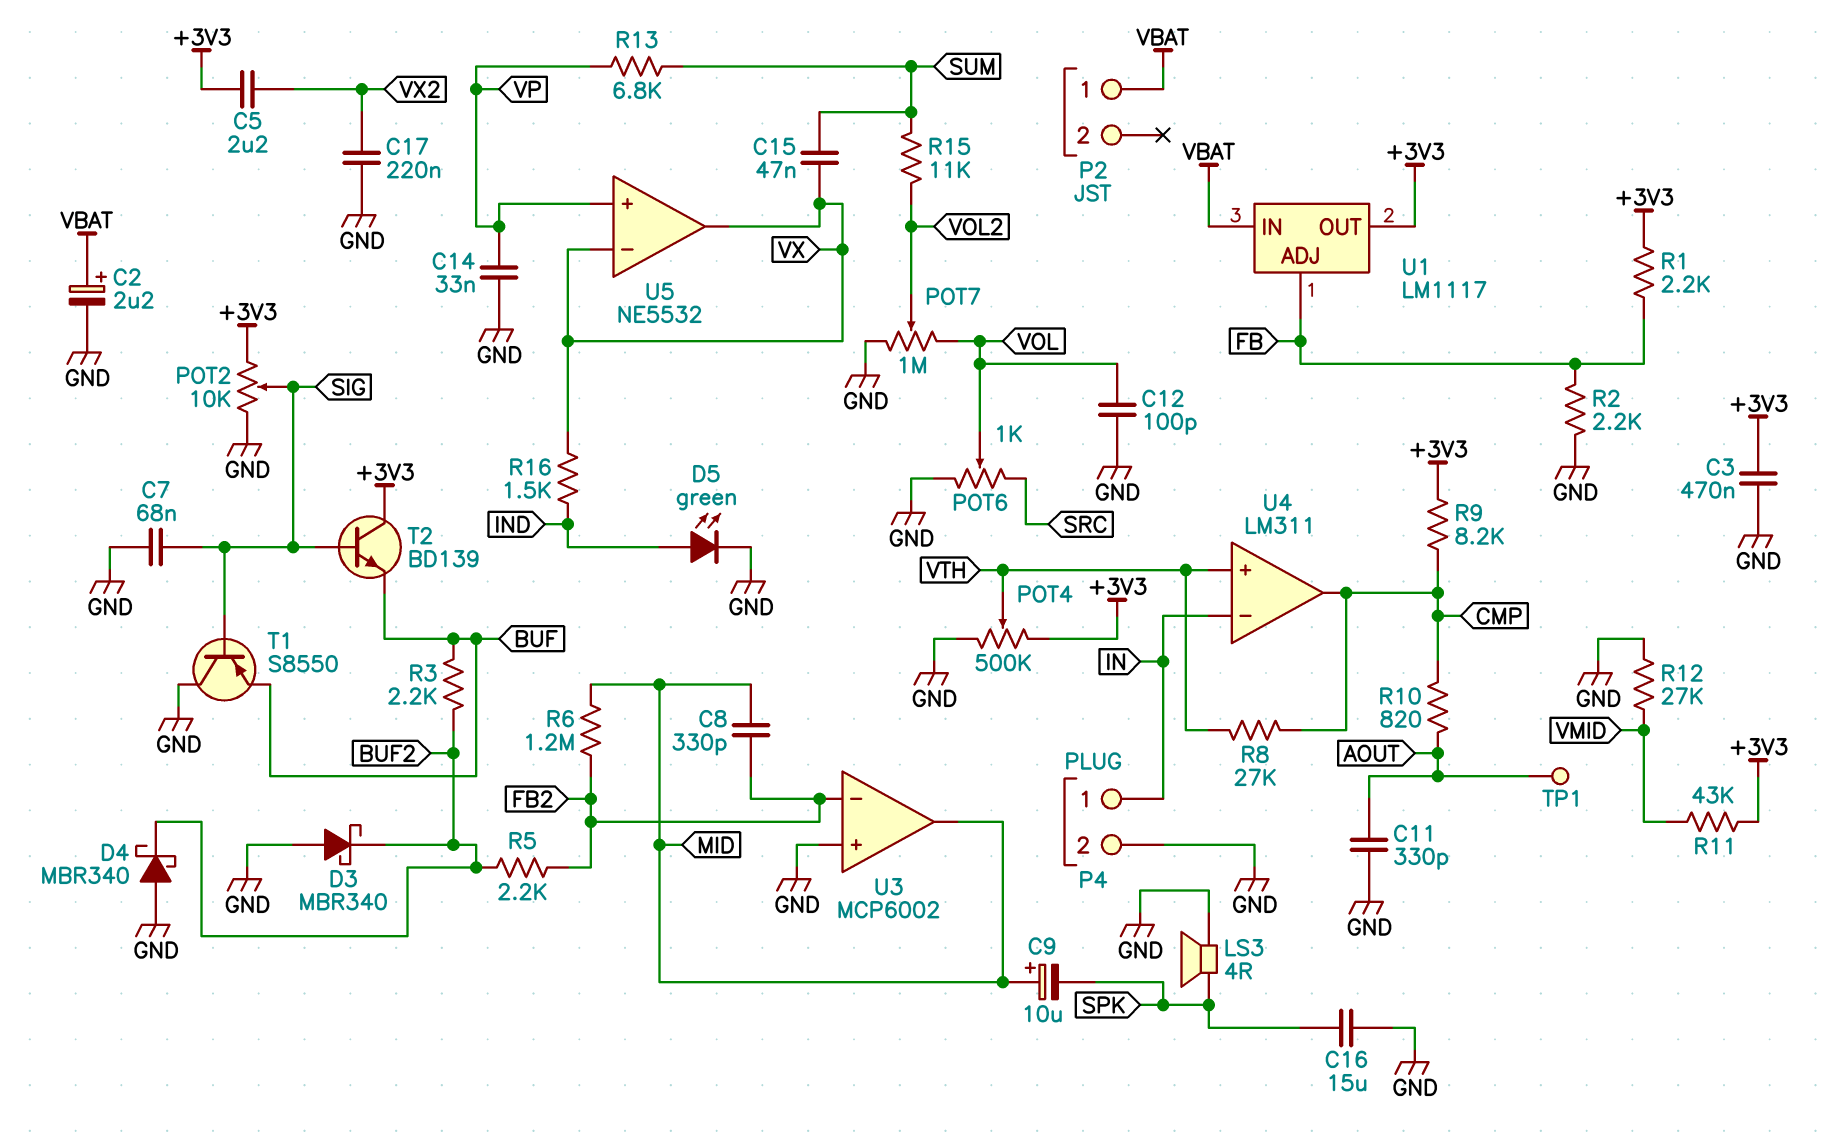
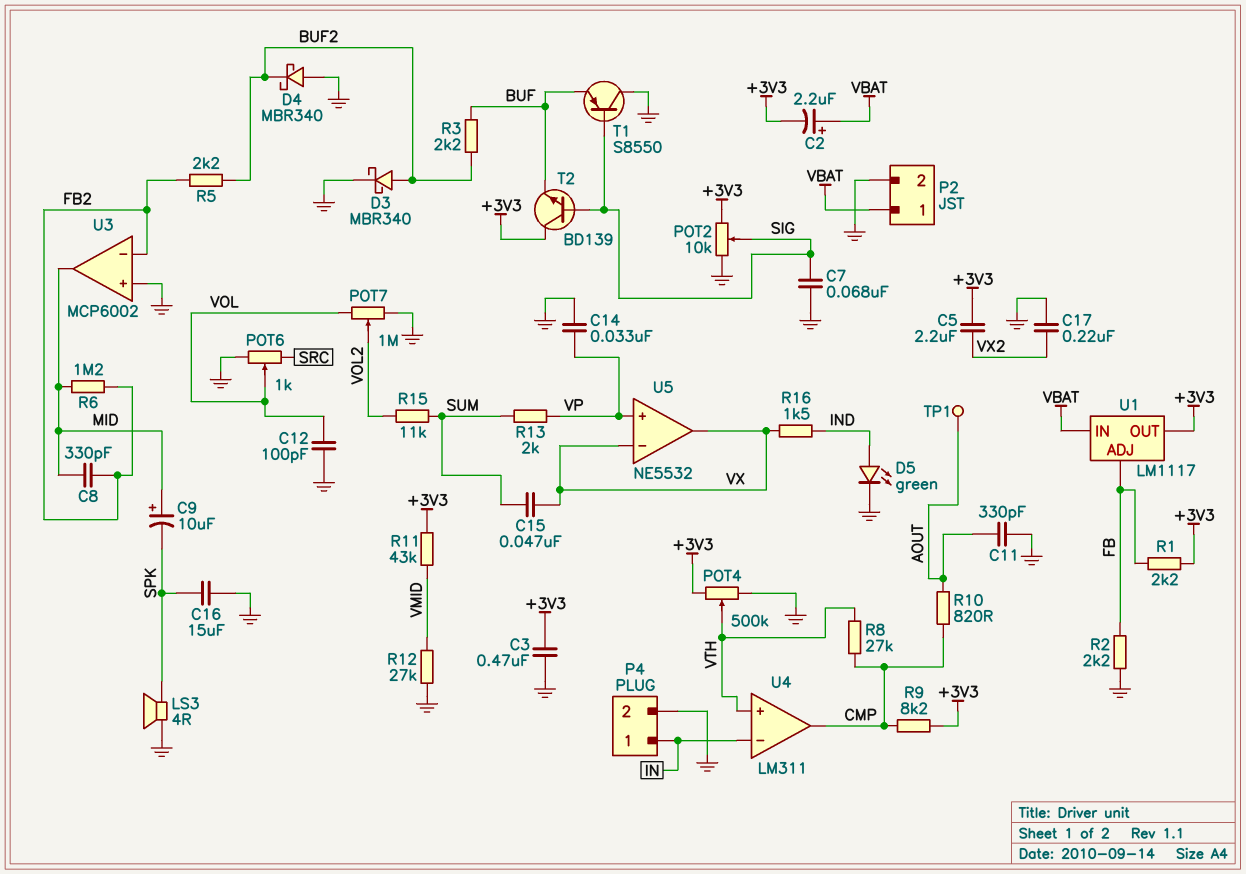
C2: 2.2uF (plus VBAT, minus GND) -> 2.2uF (plus VBAT, minus +3V3)
D3: schottky MBR340 (A GND, K BUF2) -> schottky MBR340 (A BUF2, K GND)
P2 pin 2: none -> GND
R13: 6.8k (SUM, VP) -> 2k (SUM, VP)

